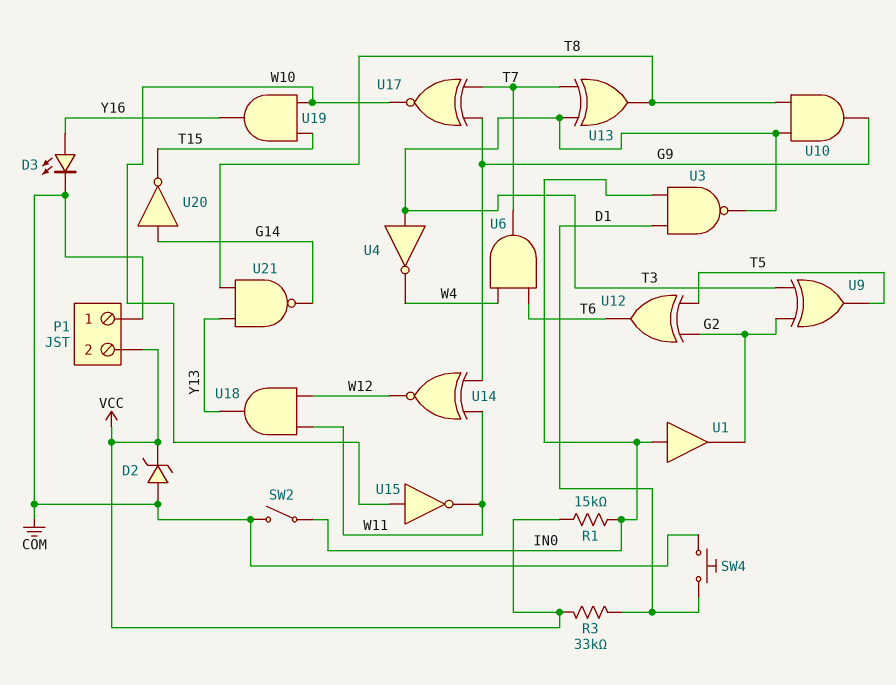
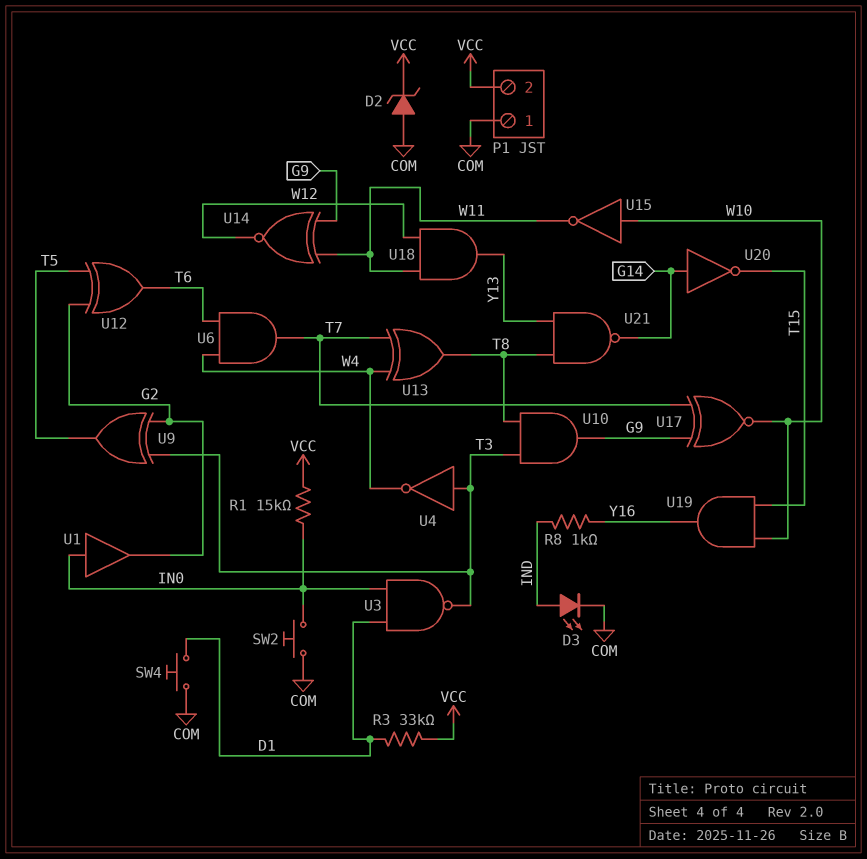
D3: LED (A Y16, K COM) -> LED (A IND, K COM)
R8: none -> 1k (IND, Y16)
SW2: switch (COM, IN0) -> button (COM, IN0)
U13: XOR (in T3, in T7, out T8) -> XOR (in T7, in W4, out T8)

